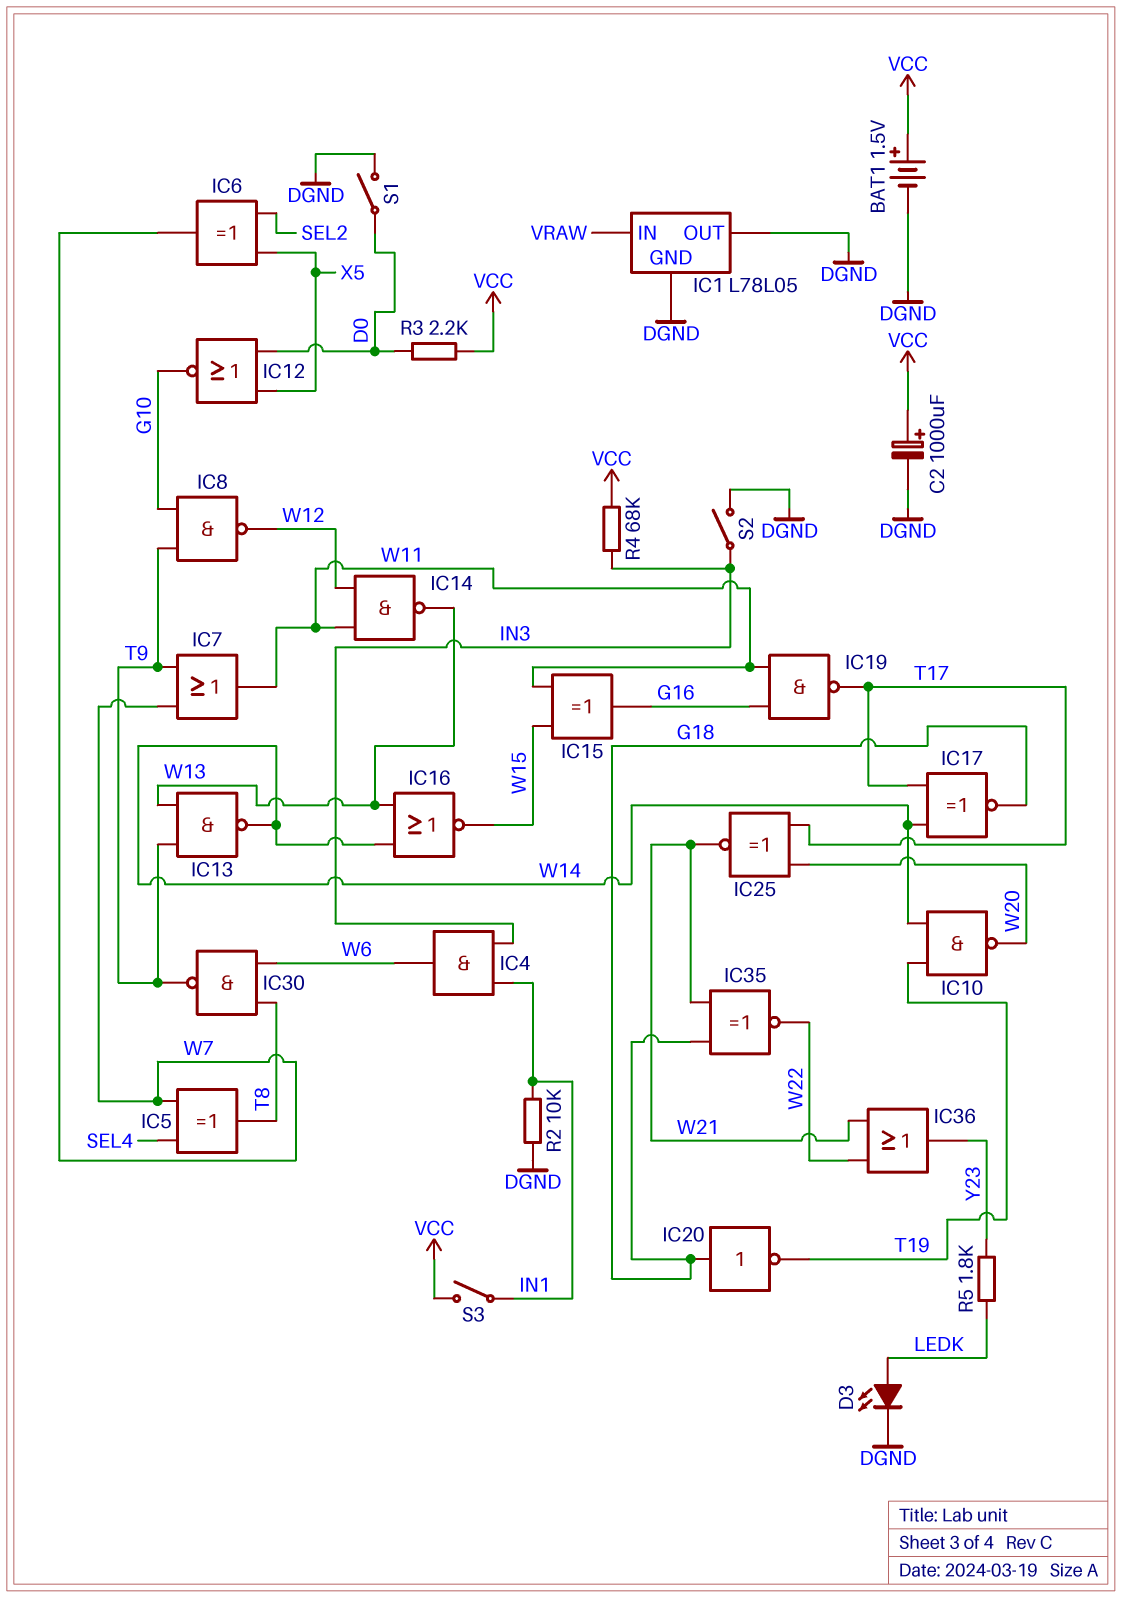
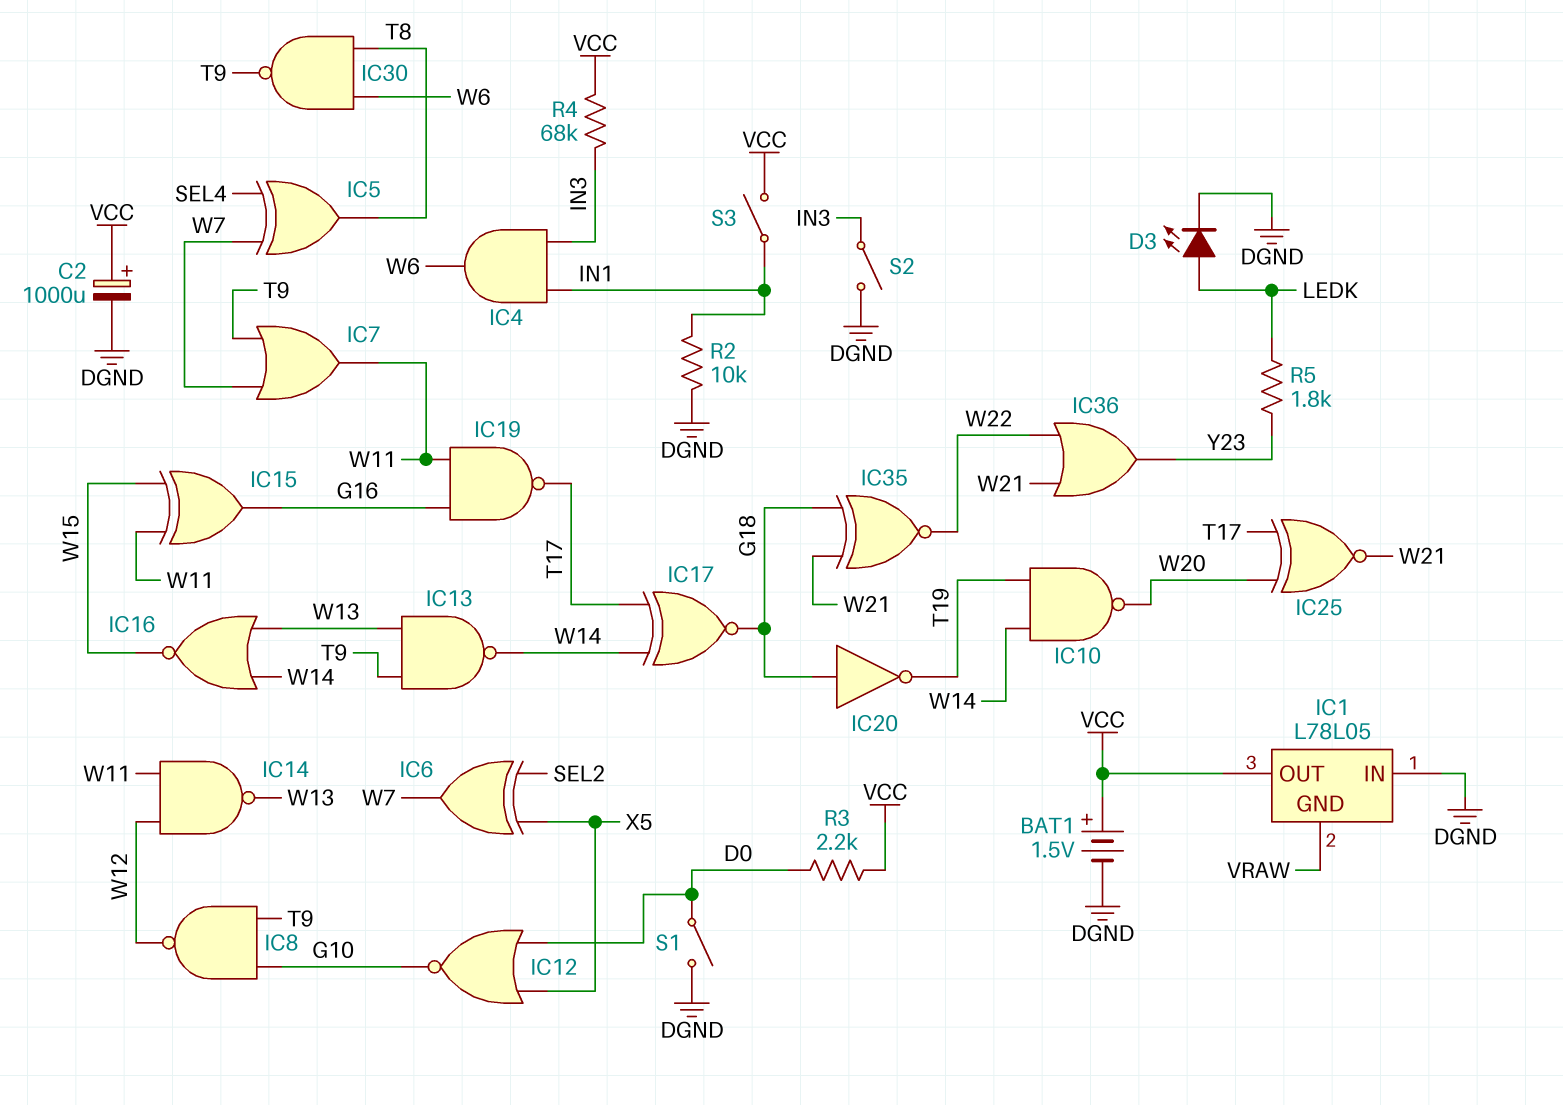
IC1 pin GND: DGND -> VRAW
IC1 pin IN: VRAW -> DGND
IC1 pin OUT: DGND -> VCC

